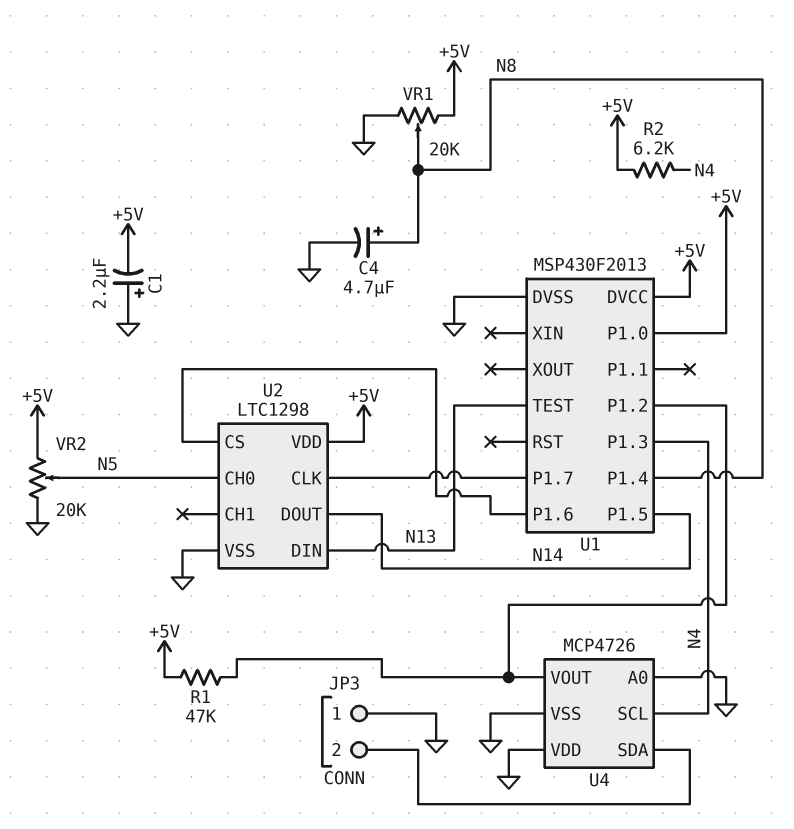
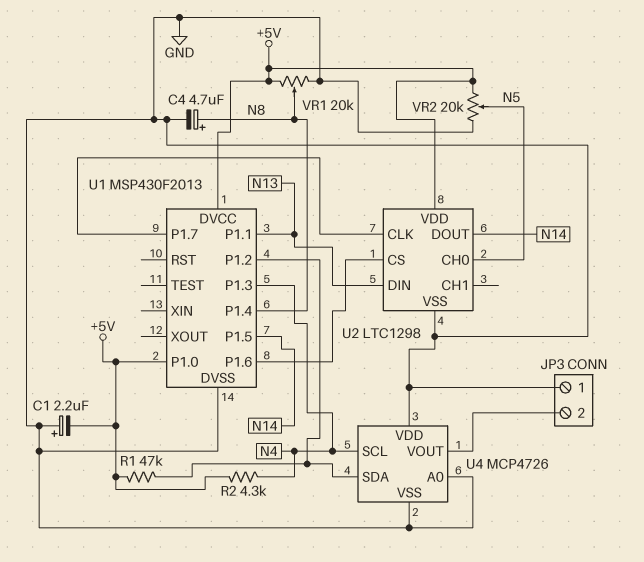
R2: 6.2k (+5V, N4) -> 4.3k (+5V, N4)
U1 pin P1.1: none -> N13
U1 pin TEST: N13 -> none
U4 pin SDA: JP3/2 -> U1/P1.2
U4 pin VOUT: U1/P1.2 -> JP3/2

